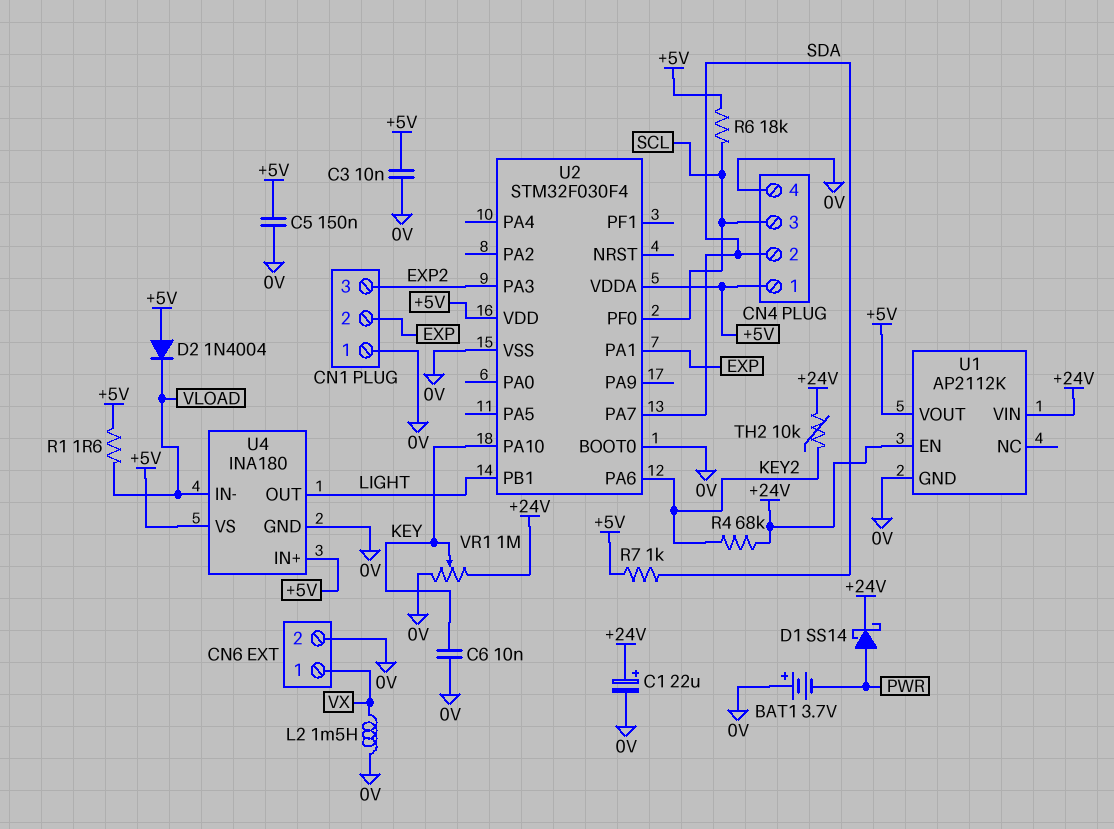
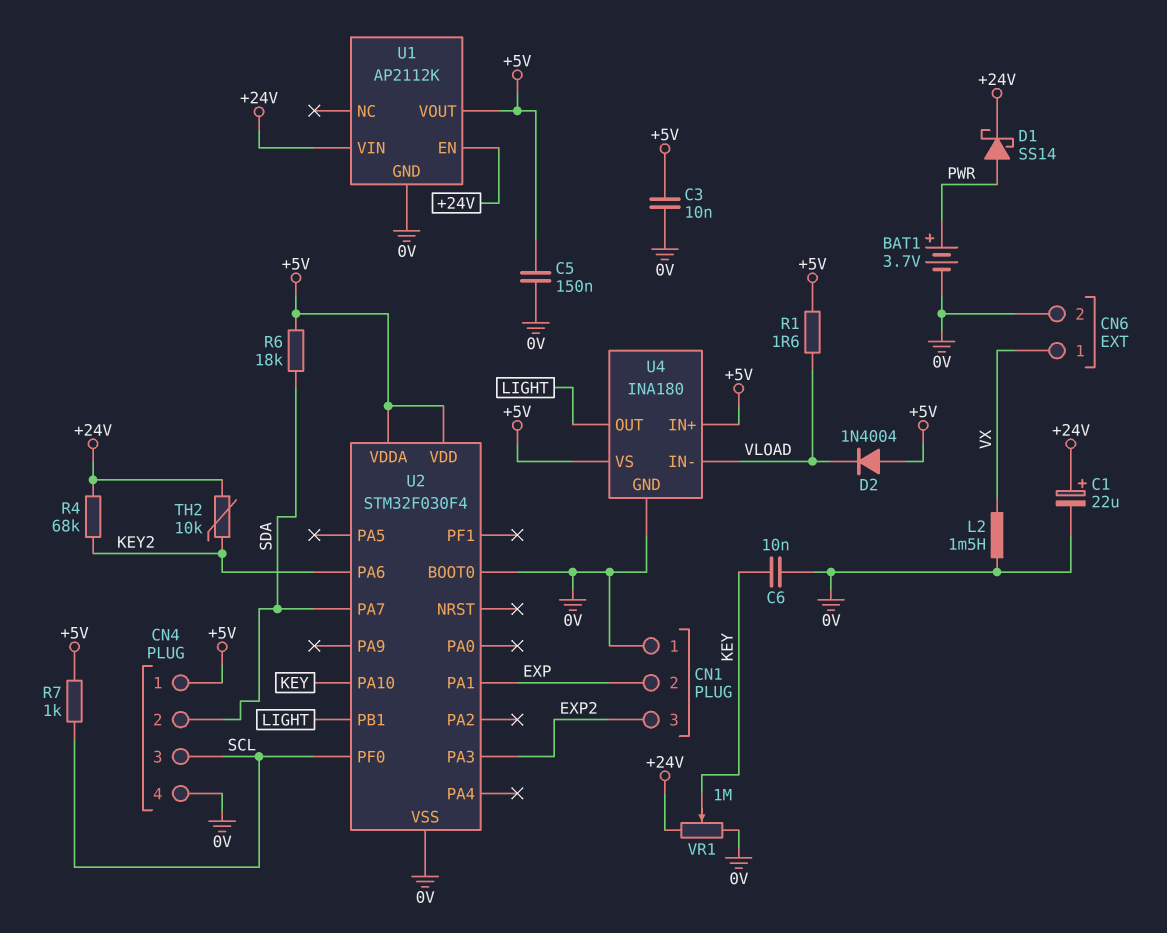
BAT1: 3.7V (plus 0V, minus PWR) -> 3.7V (plus PWR, minus 0V)
R6: 18k (+5V, SCL) -> 18k (+5V, SDA)
R7: 1k (+5V, SDA) -> 1k (+5V, SCL)

